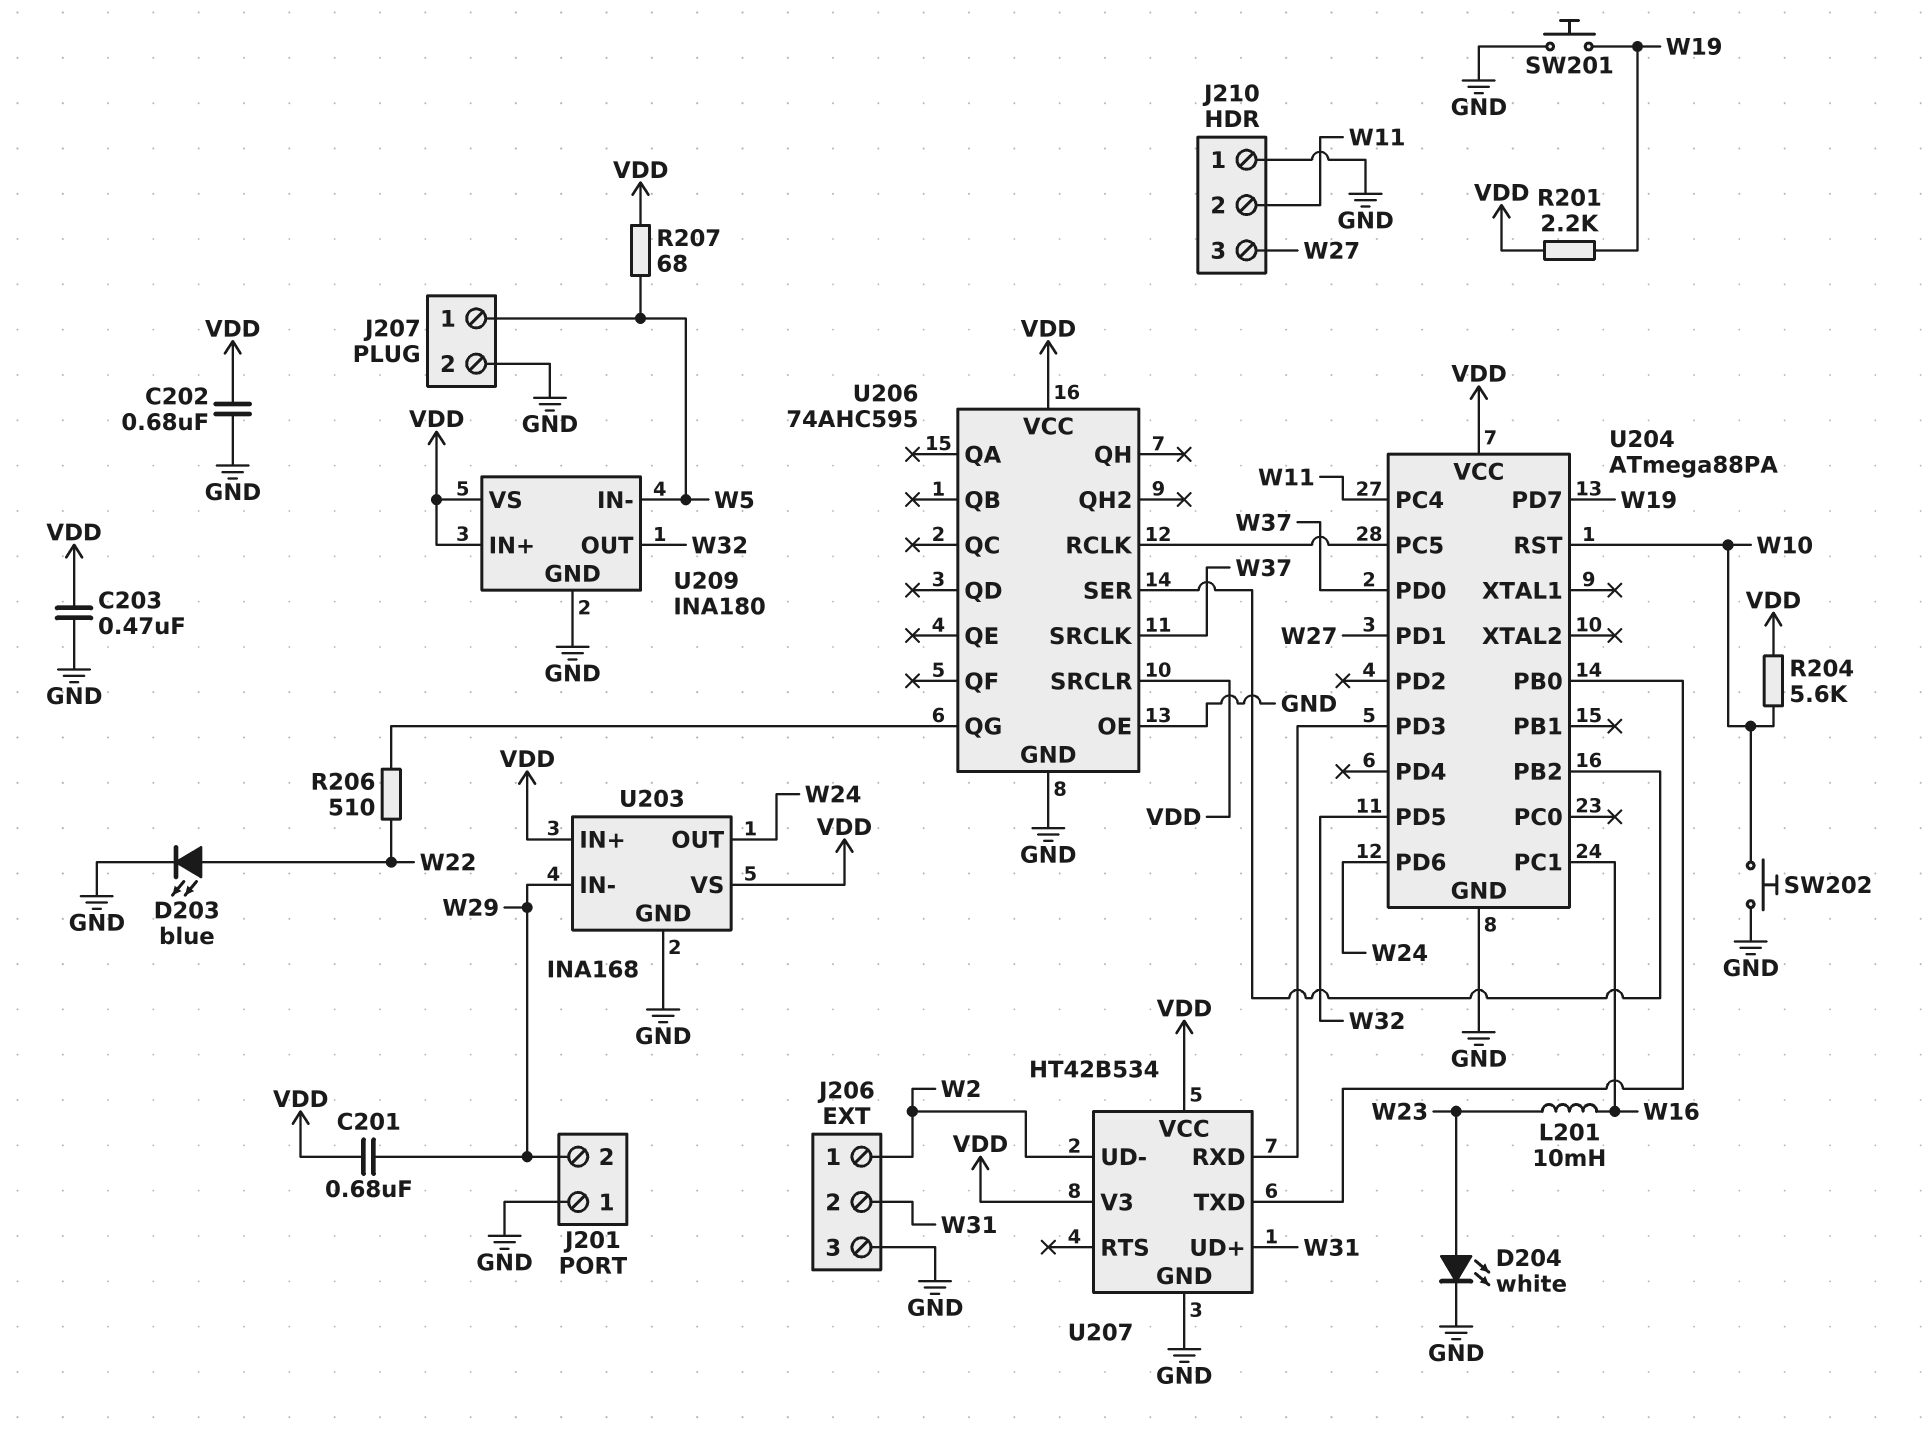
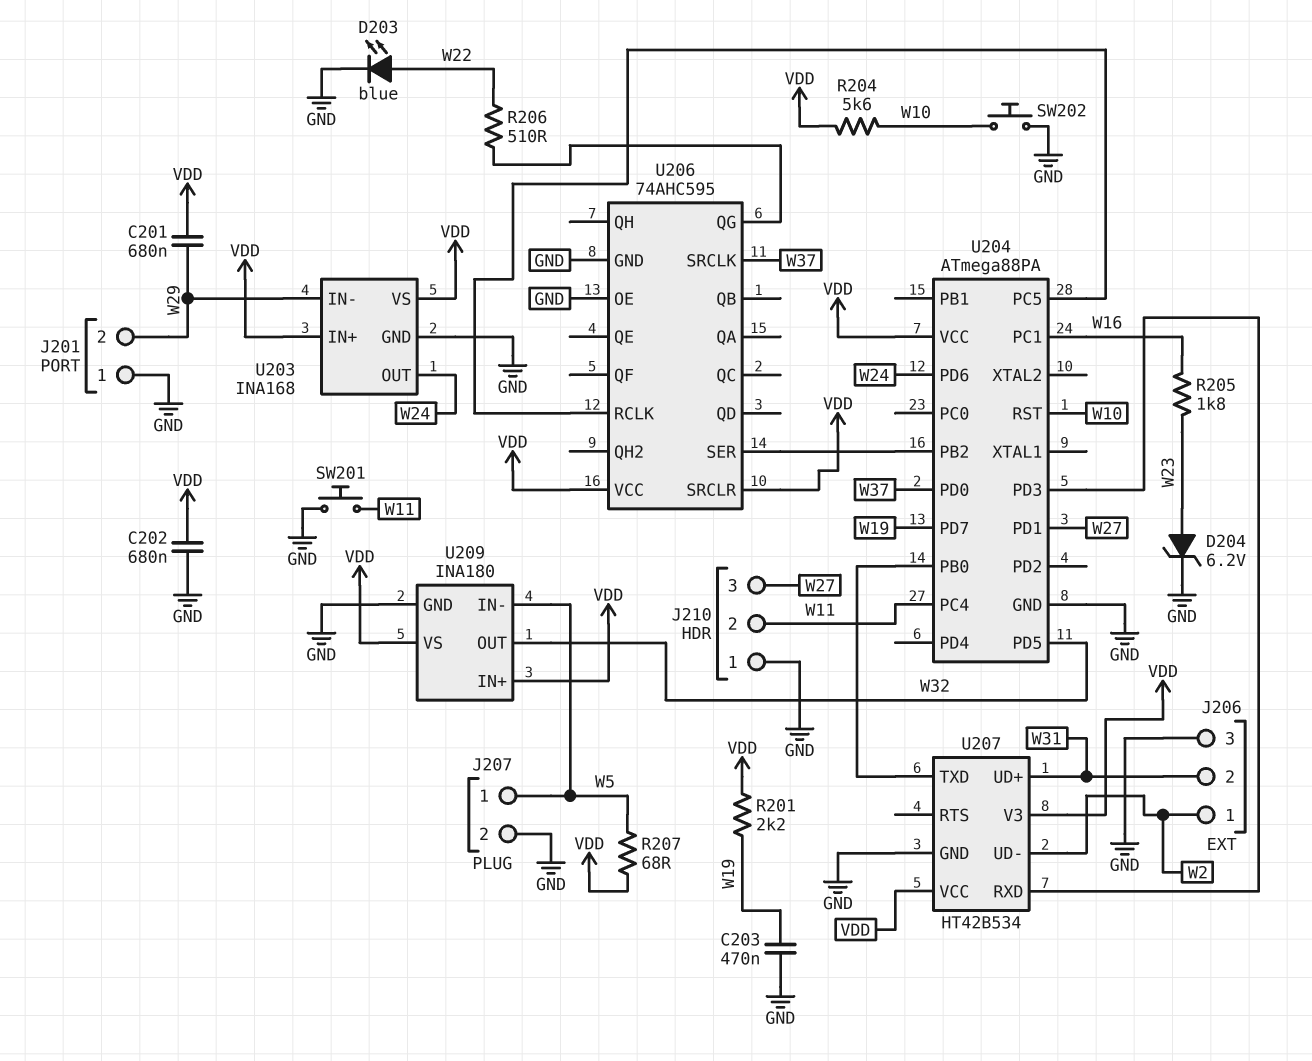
C203: 470nF (GND, VDD) -> 470nF (GND, W19)
D204: LED white (A W23, K GND) -> zener 6.2V (A W23, K GND)
L201: 10mH (W16, W23) -> none
R205: none -> 1.8k (W16, W23)
SW201: button (GND, W19) -> button (GND, W11)

